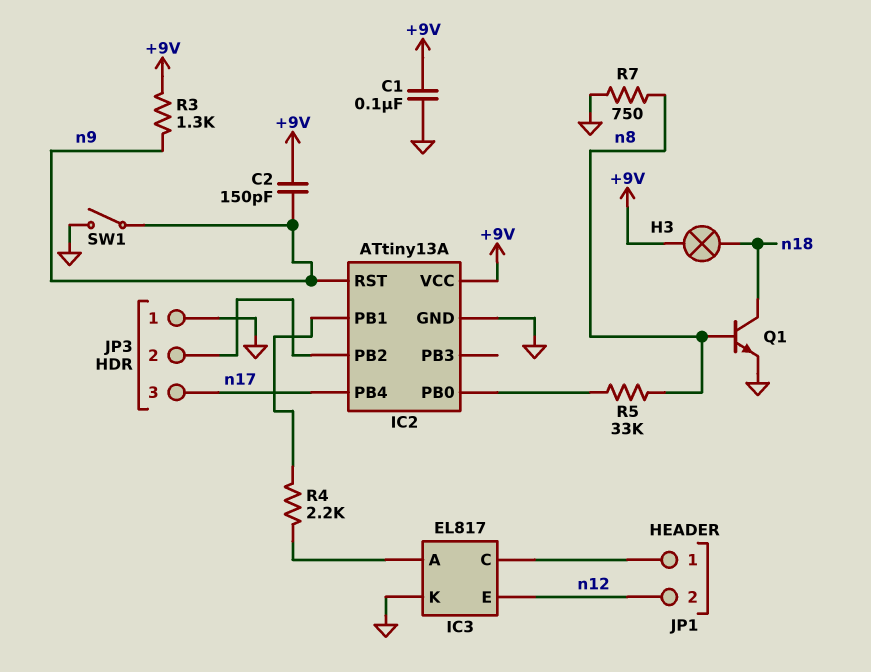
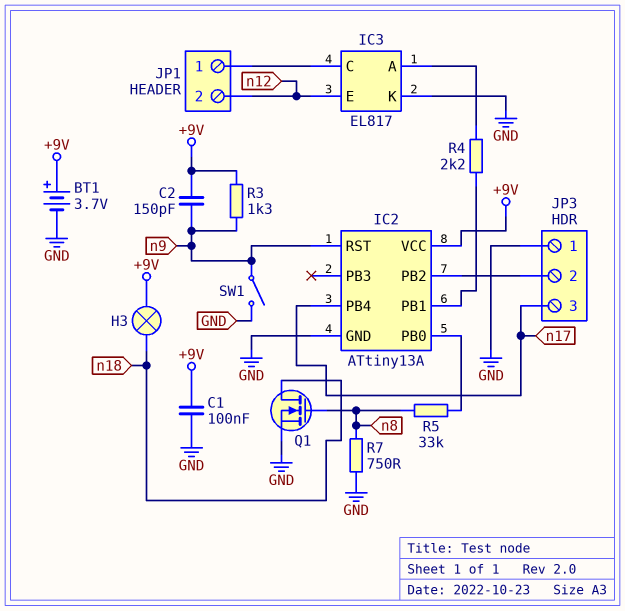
BT1: none -> 3.7V (plus +9V, minus GND)
Q1: NPN (B n8, C n18, E GND) -> NMOS (G n8, D n18, S GND)

